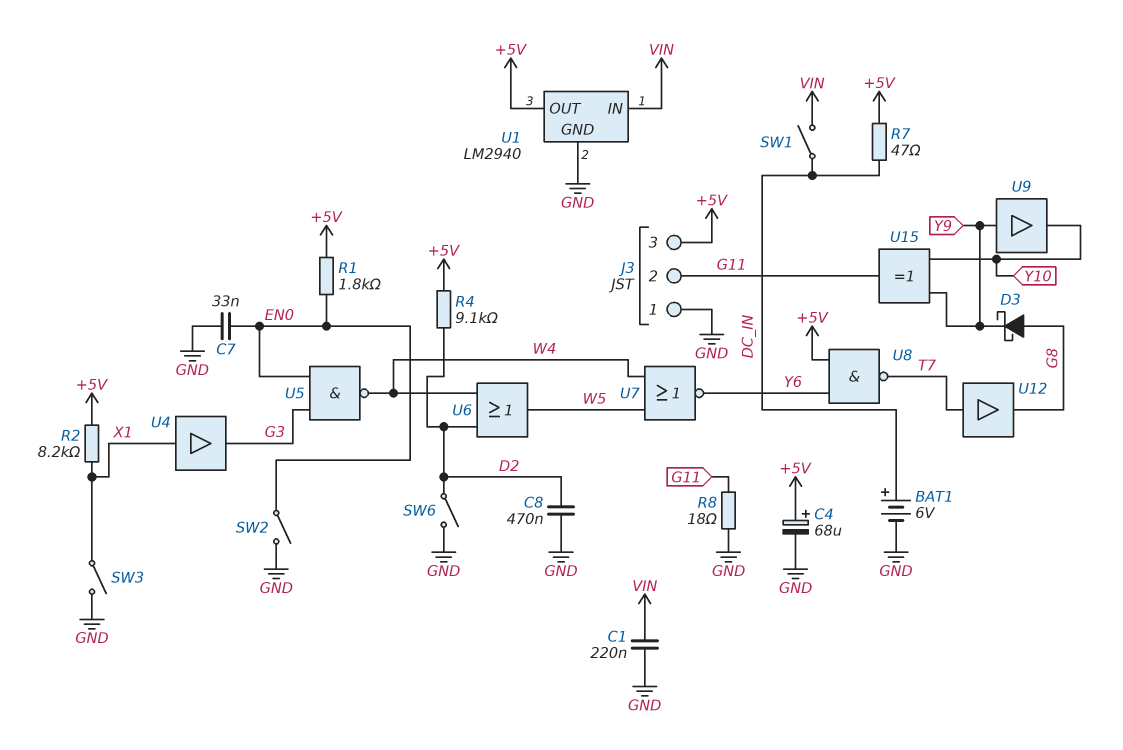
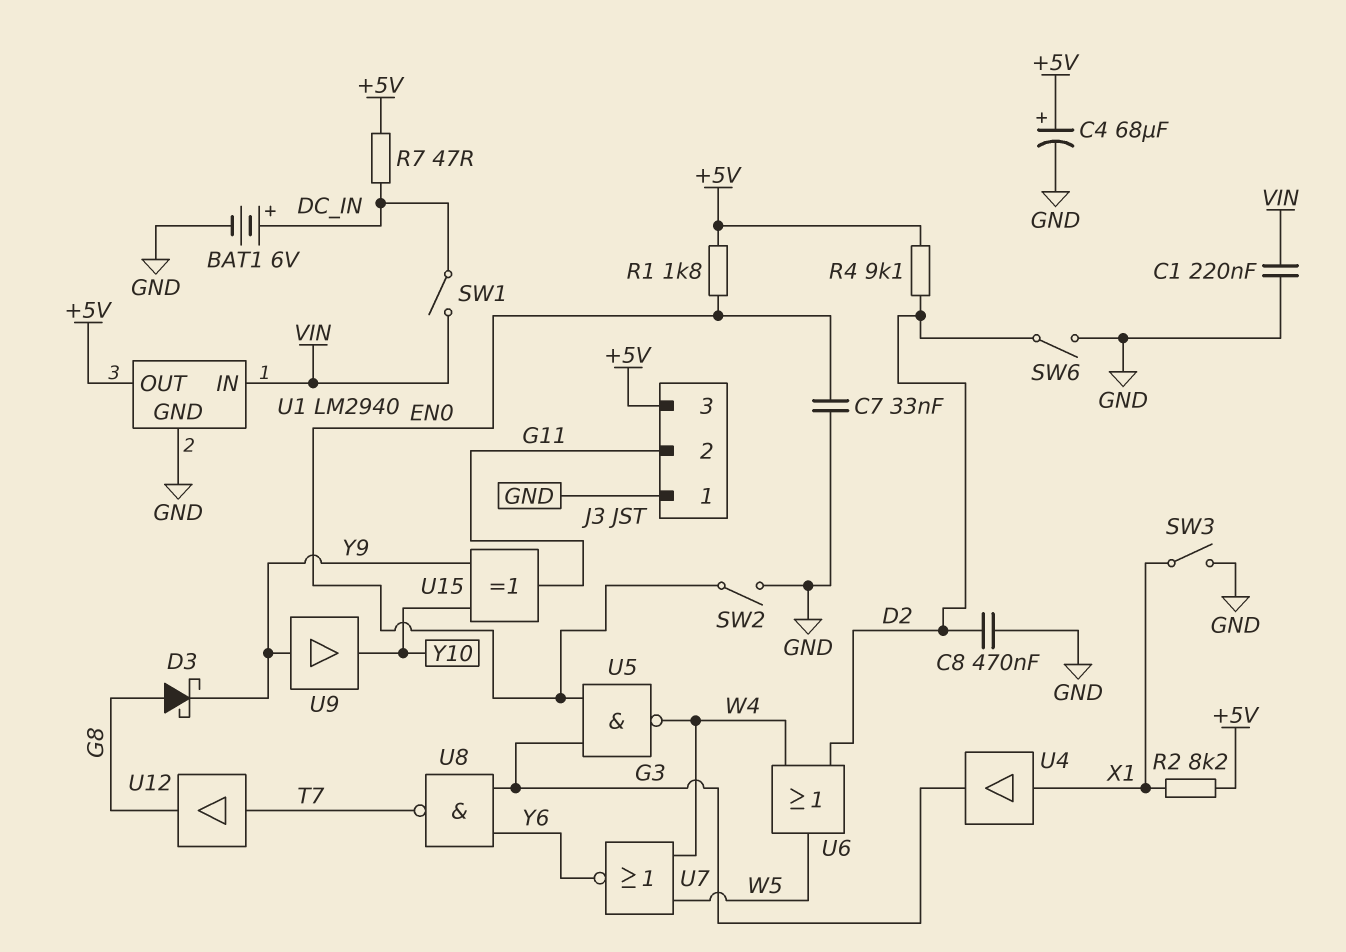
R8: 18 (G11, GND) -> none
U8: NAND (in +5V, in Y6, out T7) -> NAND (in G3, in Y6, out T7)

